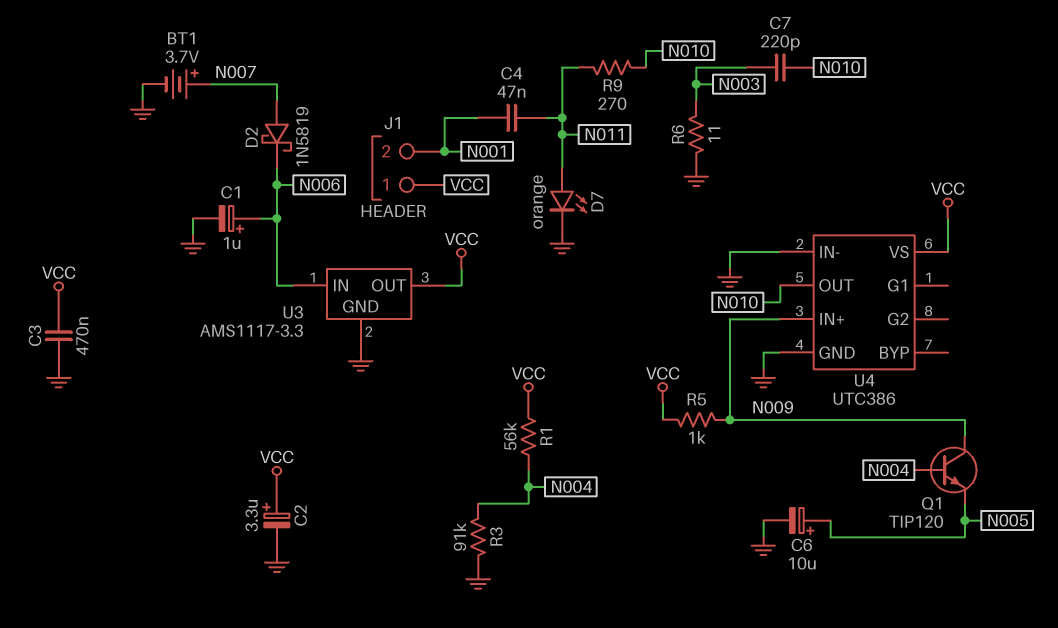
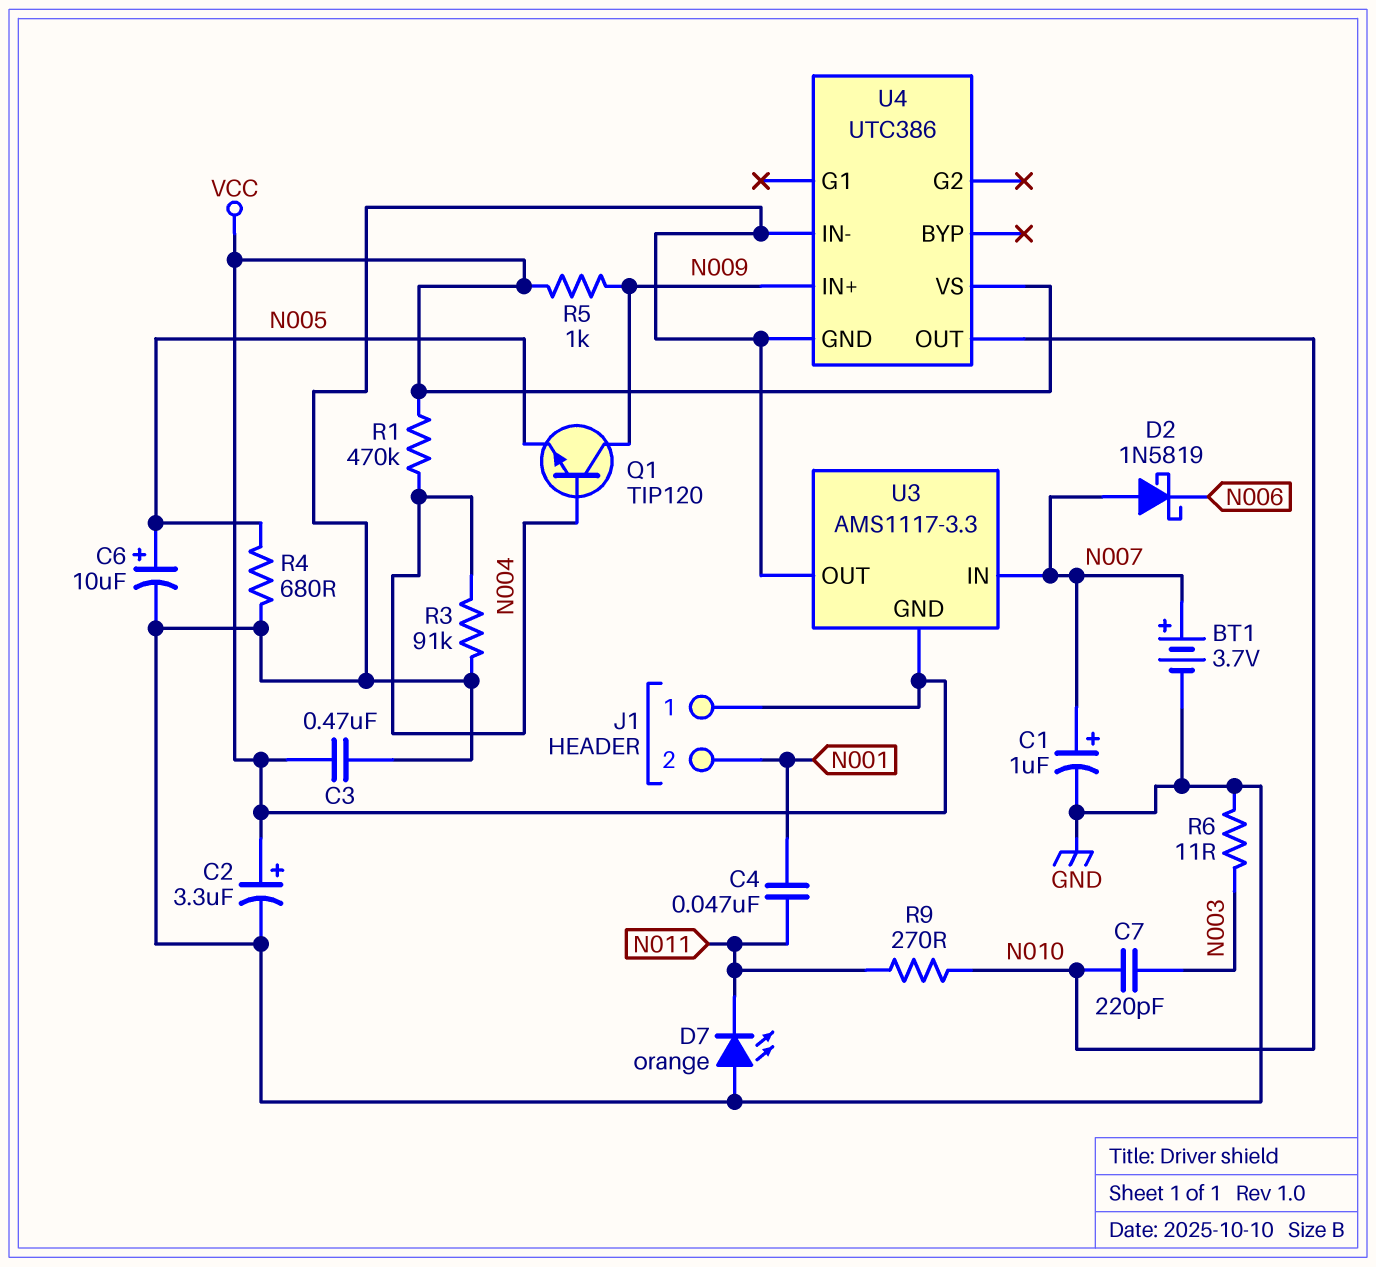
C1: 1uF (plus N006, minus GND) -> 1uF (plus N007, minus GND)
D7: LED orange (A N011, K GND) -> LED orange (A GND, K N011)
R1: 56k (N004, VCC) -> 470k (N004, VCC)
R4: none -> 680 (GND, N005)
U3 pin GND: GND -> VCC
U3 pin IN: N006 -> N007
U3 pin OUT: VCC -> GND

